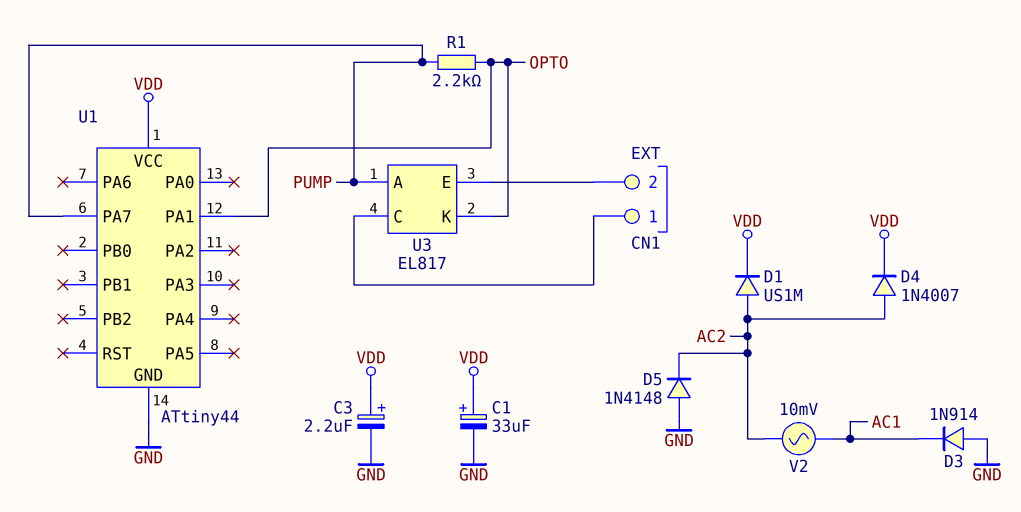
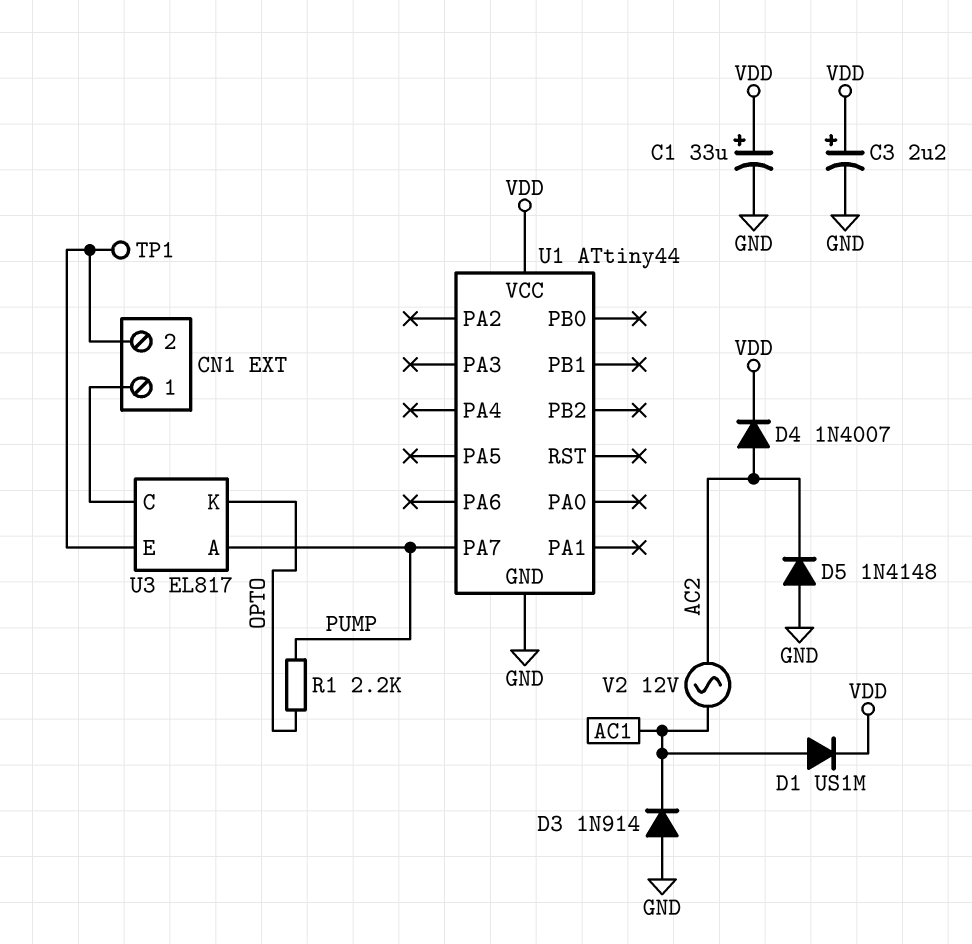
D1: diode US1M (A AC2, K VDD) -> diode US1M (A AC1, K VDD)
TP1: none -> test point (CN1/2)
U1 pin PA1: OPTO -> none
V2: AC 10mV (AC1, AC2) -> AC 12V (AC1, AC2)

